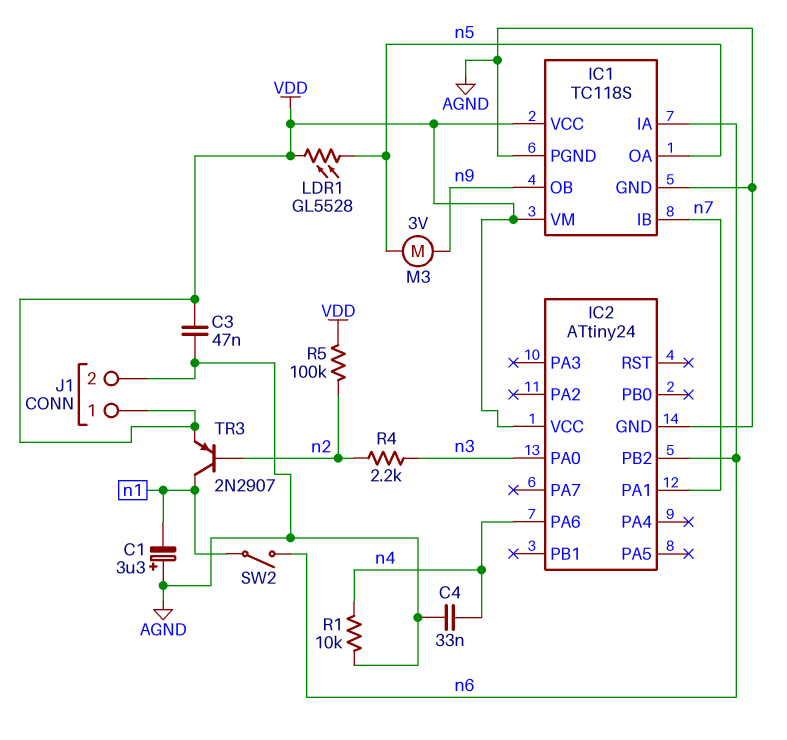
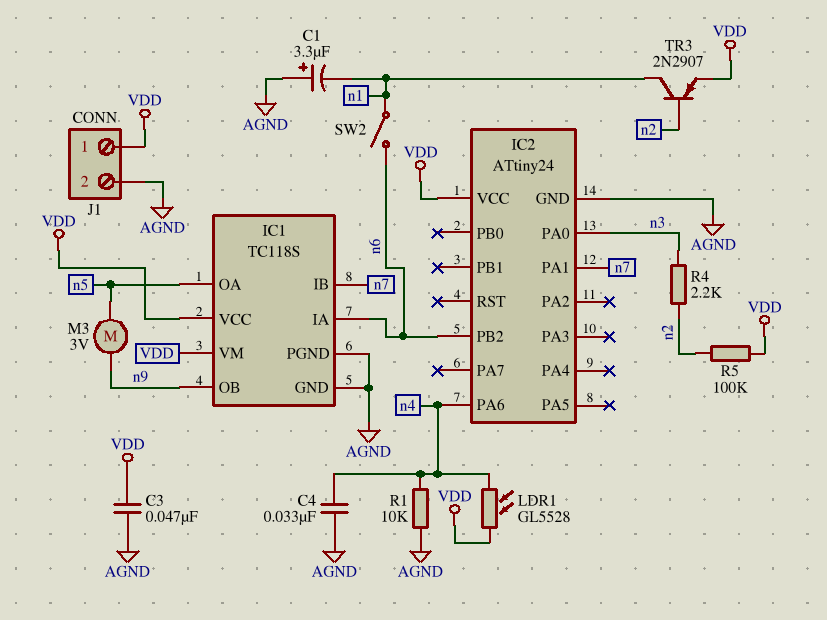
LDR1: GL5528 (VDD, n5) -> GL5528 (VDD, n4)

